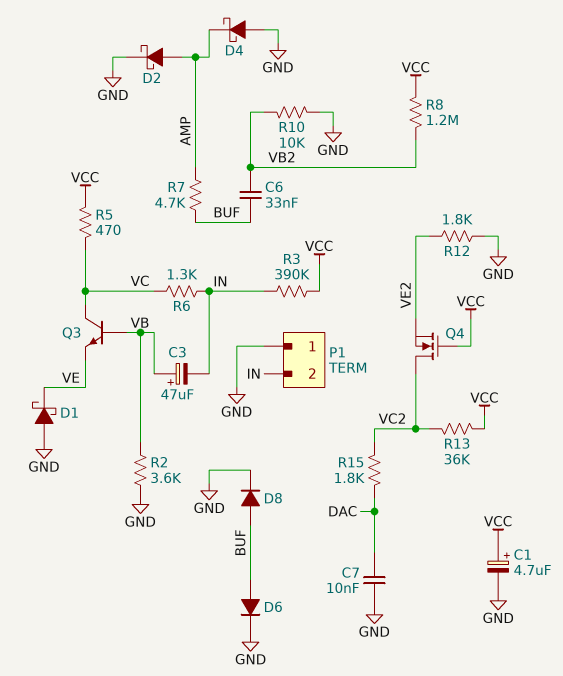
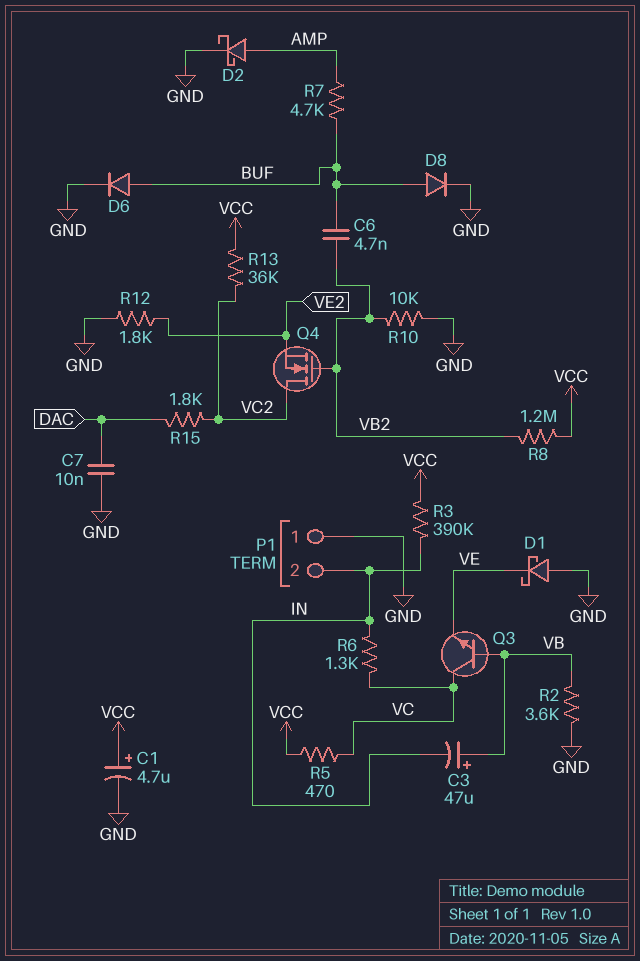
C6: 33nF (BUF, VB2) -> 4.7nF (BUF, VB2)
D4: schottky (A GND, K AMP) -> none
Q4: NMOS (G VCC, D VC2, S VE2) -> NMOS (G VB2, D VC2, S VE2)

